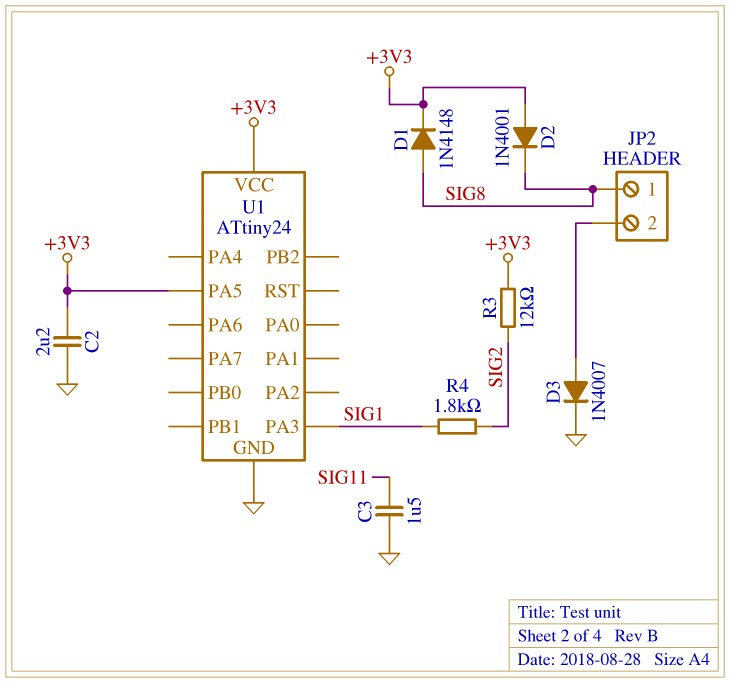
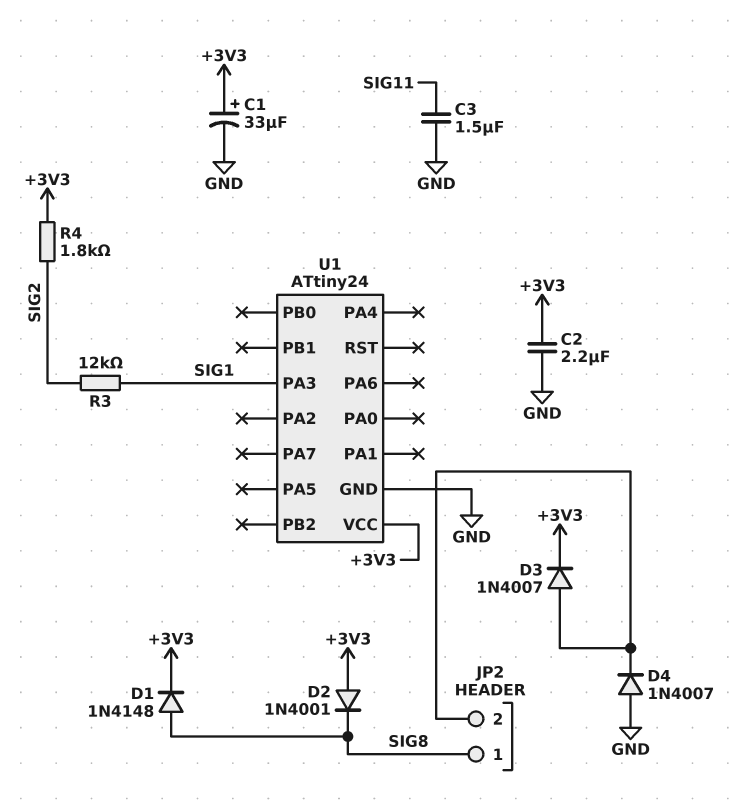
C1: none -> 33uF (plus +3V3, minus GND)
D3: diode 1N4007 (A JP2/2, K GND) -> diode 1N4007 (A JP2/2, K +3V3)
D4: none -> diode 1N4007 (A GND, K JP2/2)
R3: 12k (+3V3, SIG2) -> 12k (SIG1, SIG2)
R4: 1.8k (SIG1, SIG2) -> 1.8k (+3V3, SIG2)
U1 pin PA5: +3V3 -> none

